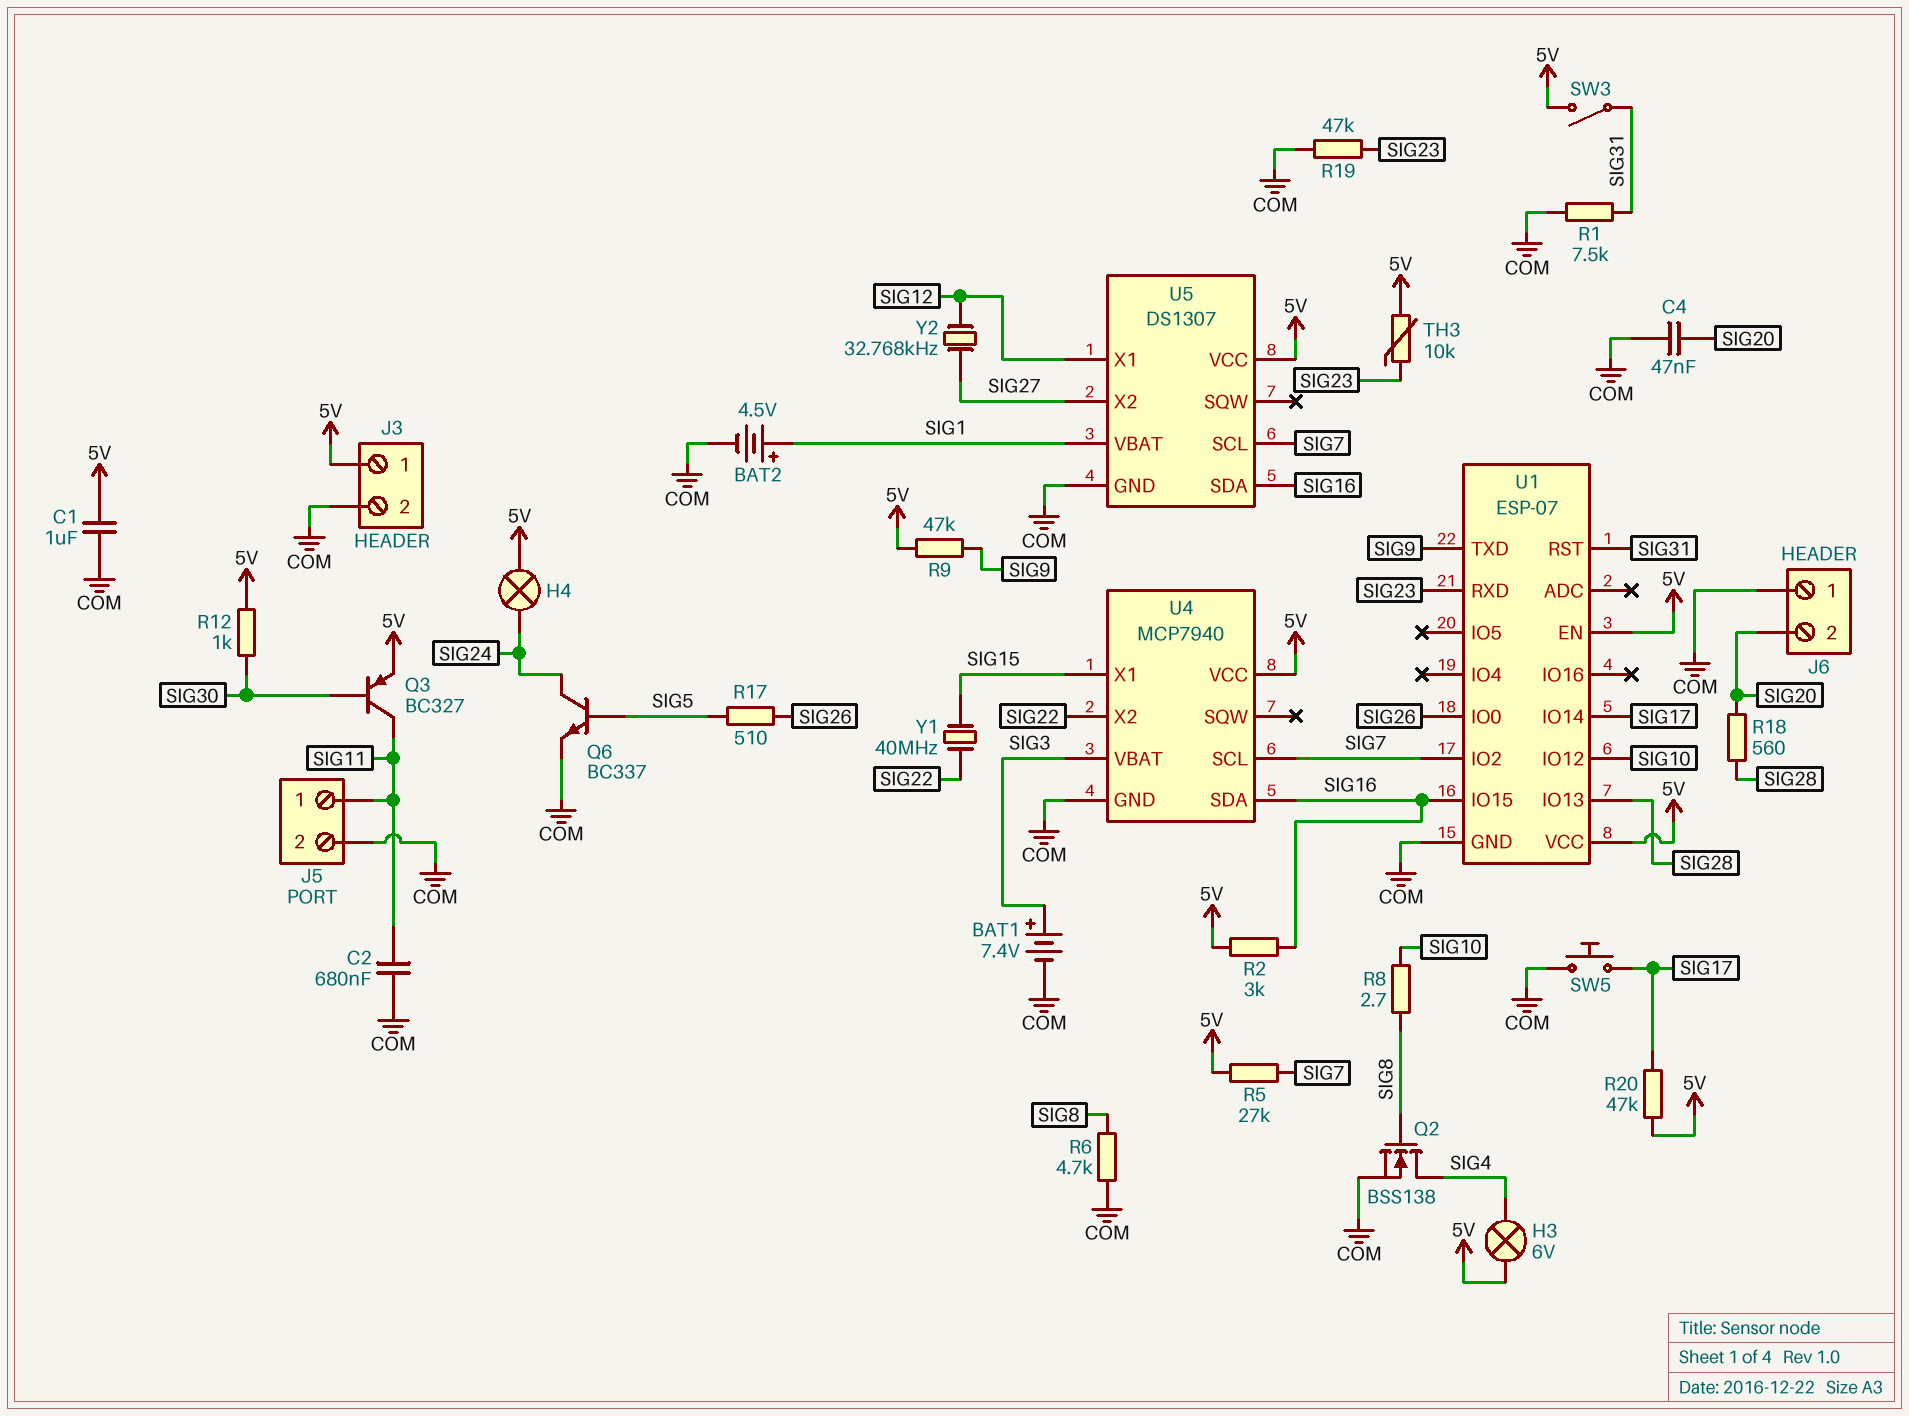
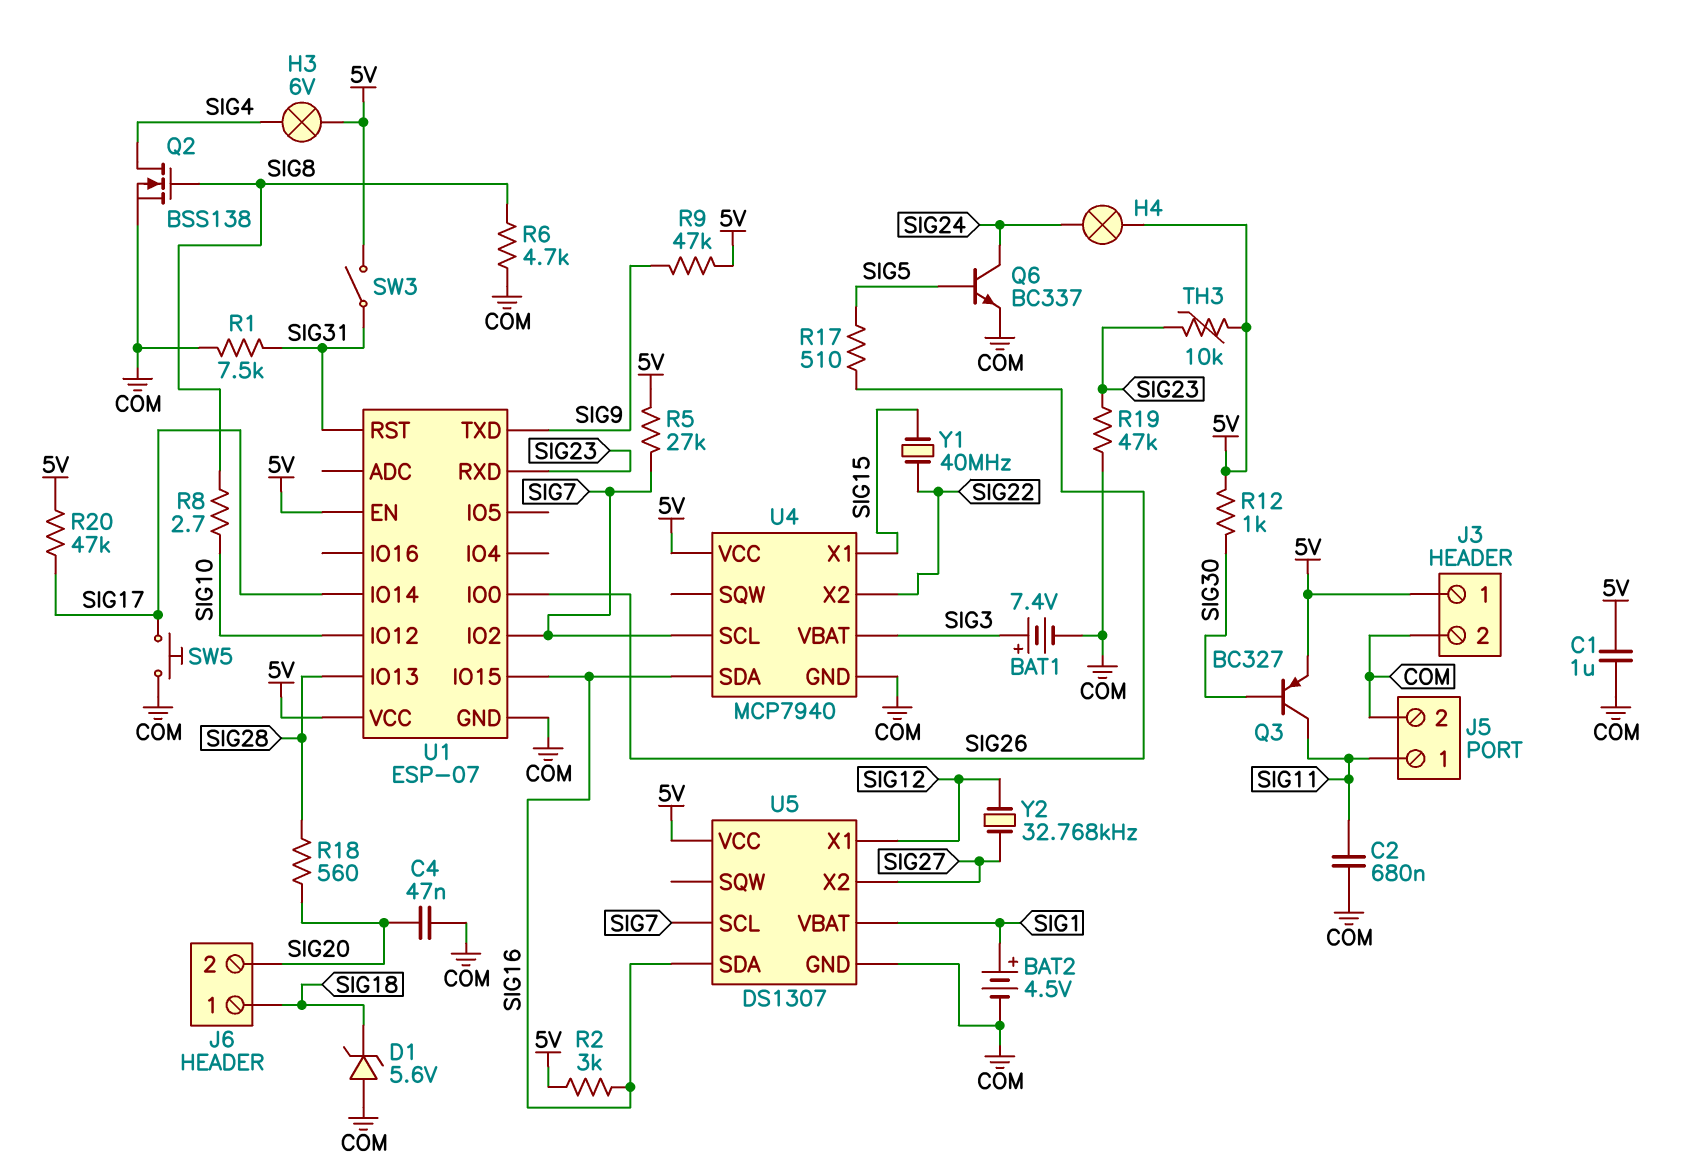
D1: none -> zener 5.6V (A COM, K SIG18)
J6 pin 1: COM -> SIG18

